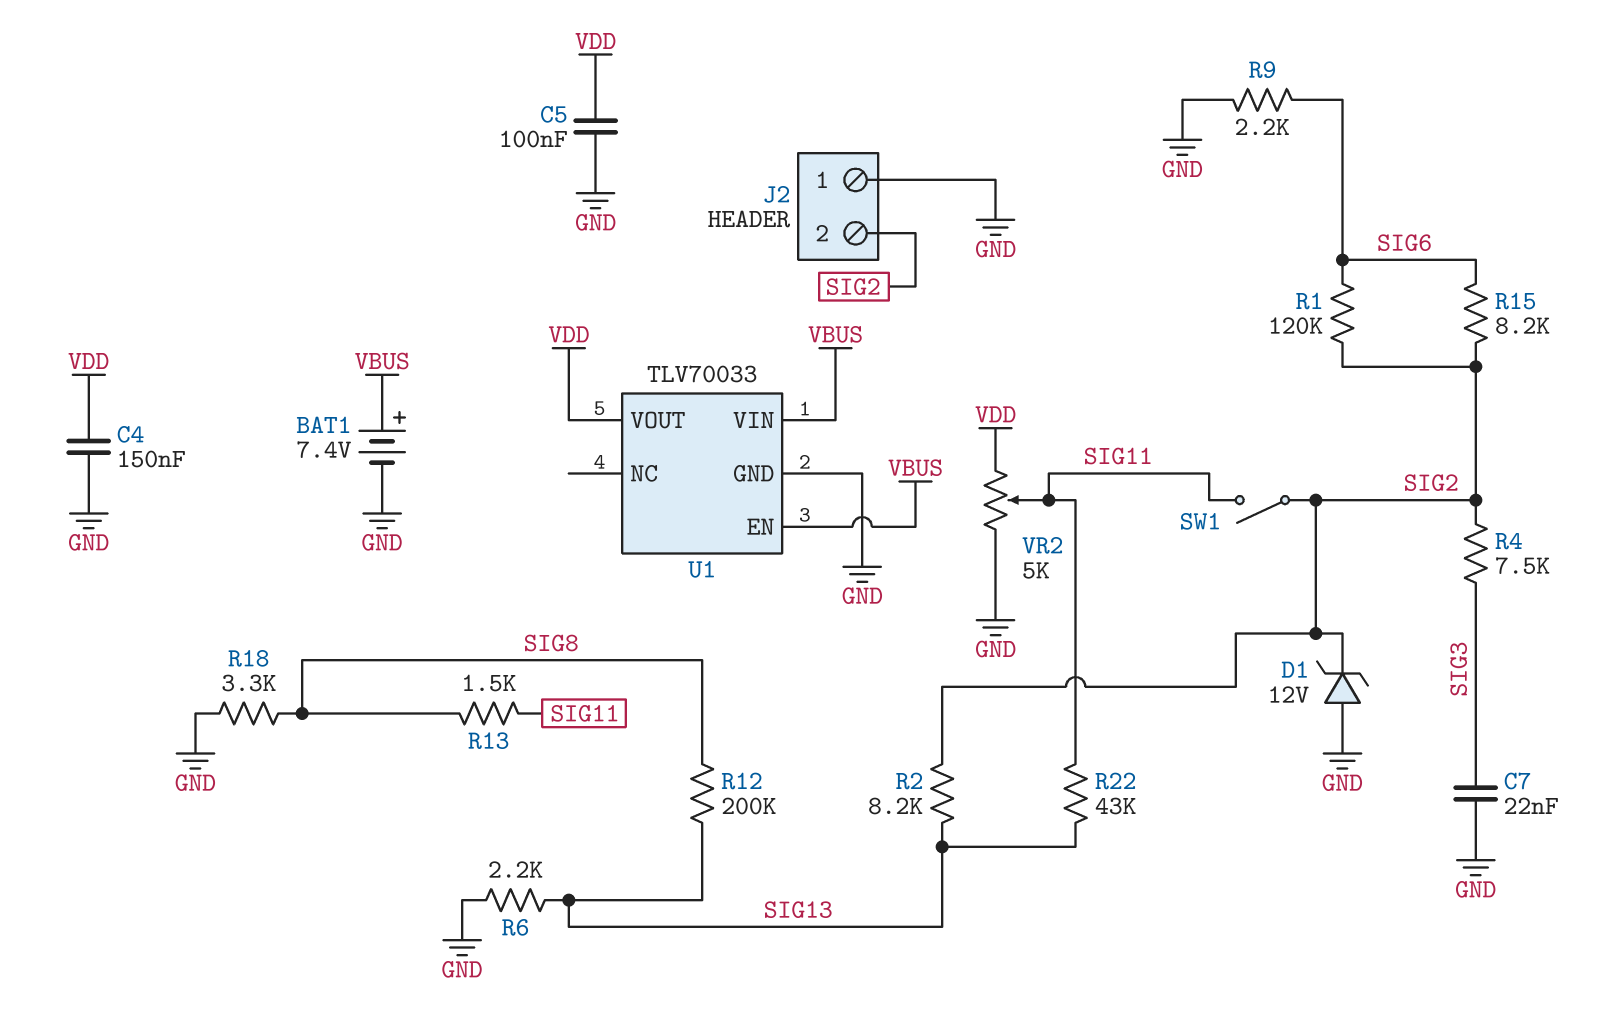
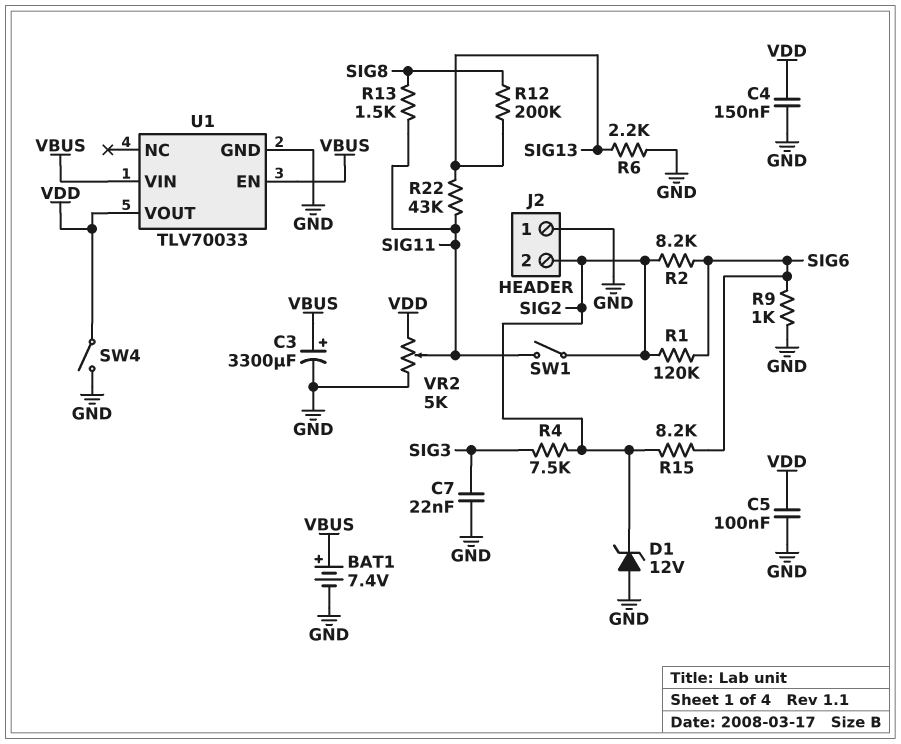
C3: none -> 3300uF (plus VBUS, minus GND)
R2: 8.2k (SIG2, SIG13) -> 8.2k (SIG2, SIG6)
R9: 2.2k (GND, SIG6) -> 1k (GND, SIG6)
R18: 3.3k (GND, SIG8) -> none
SW4: none -> switch (GND, VDD)

